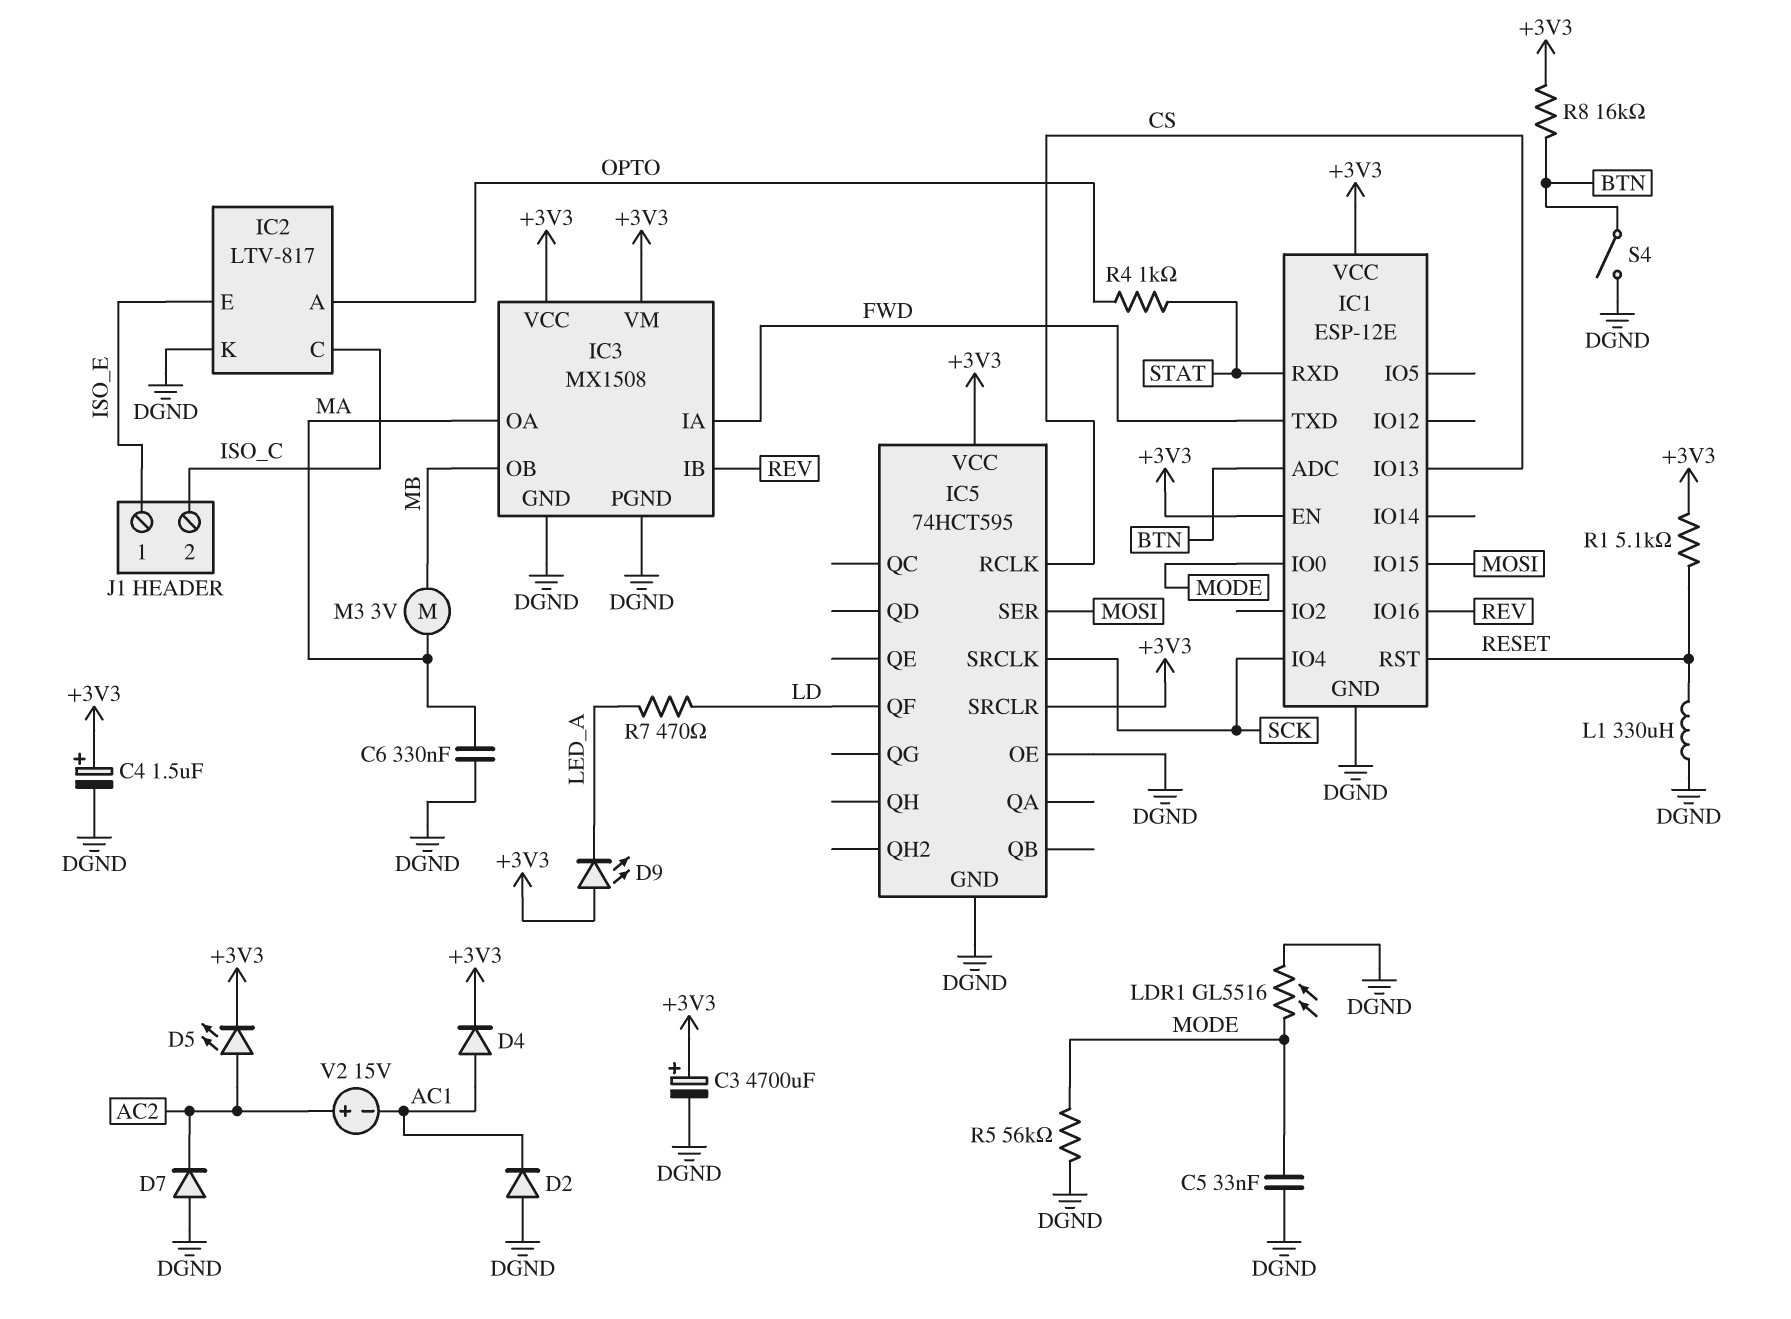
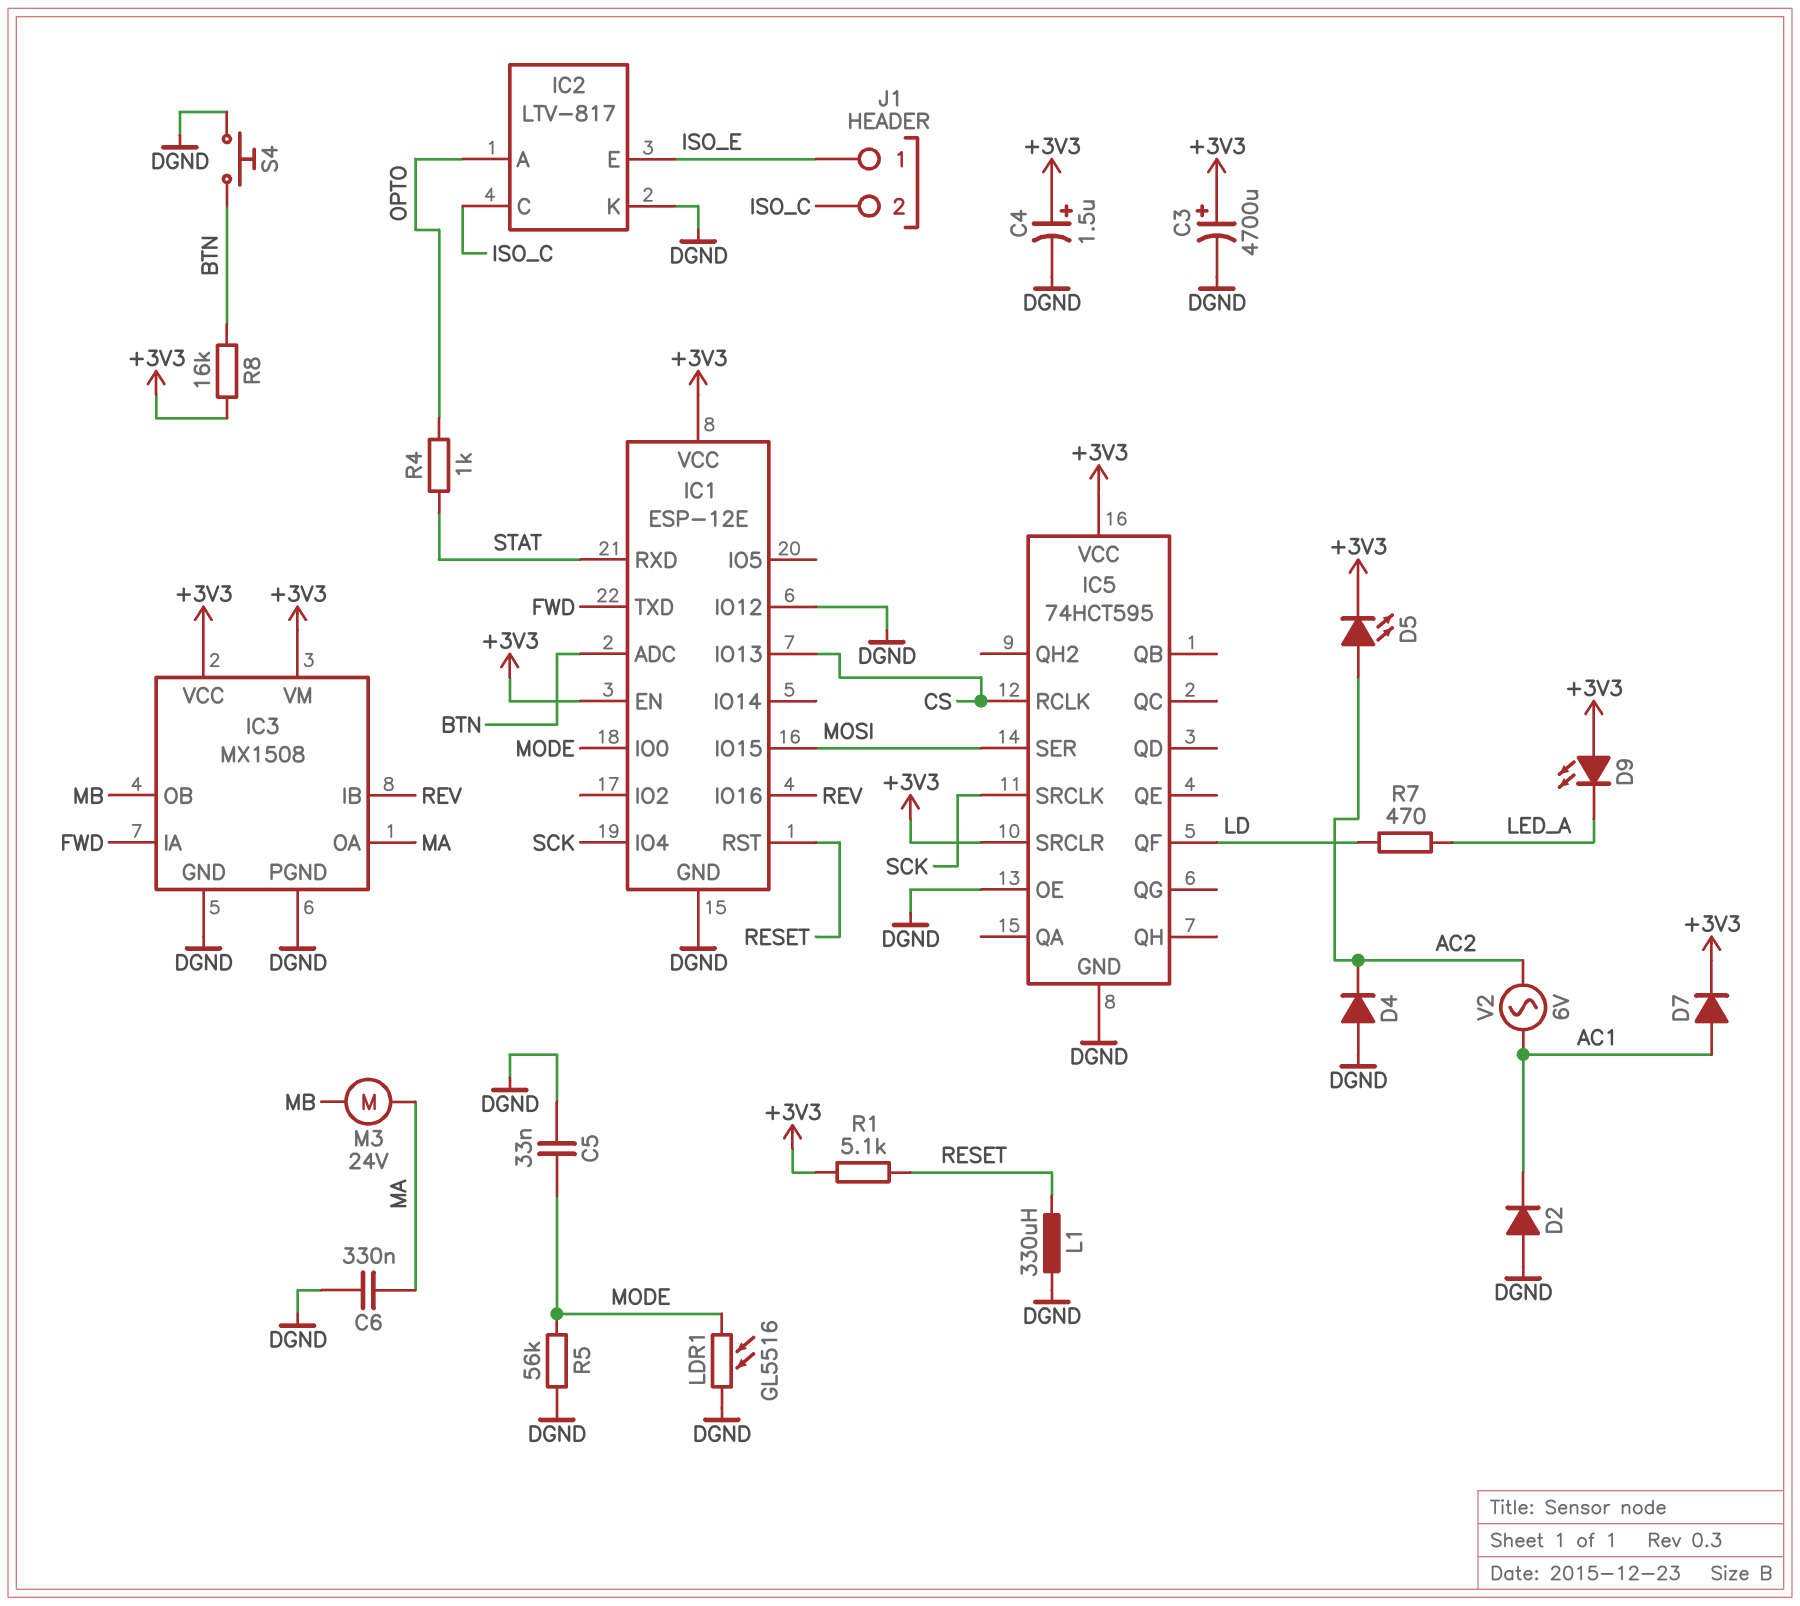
D4: diode (A AC1, K +3V3) -> diode (A DGND, K AC2)
D7: diode (A DGND, K AC2) -> diode (A AC1, K +3V3)
IC1 pin IO12: none -> DGND
M3: motor 3V (MA, MB) -> motor 24V (MA, MB)
S4: switch (BTN, DGND) -> button (BTN, DGND)
V2: 15V (plus AC2, minus AC1) -> AC 6V (AC1, AC2)

